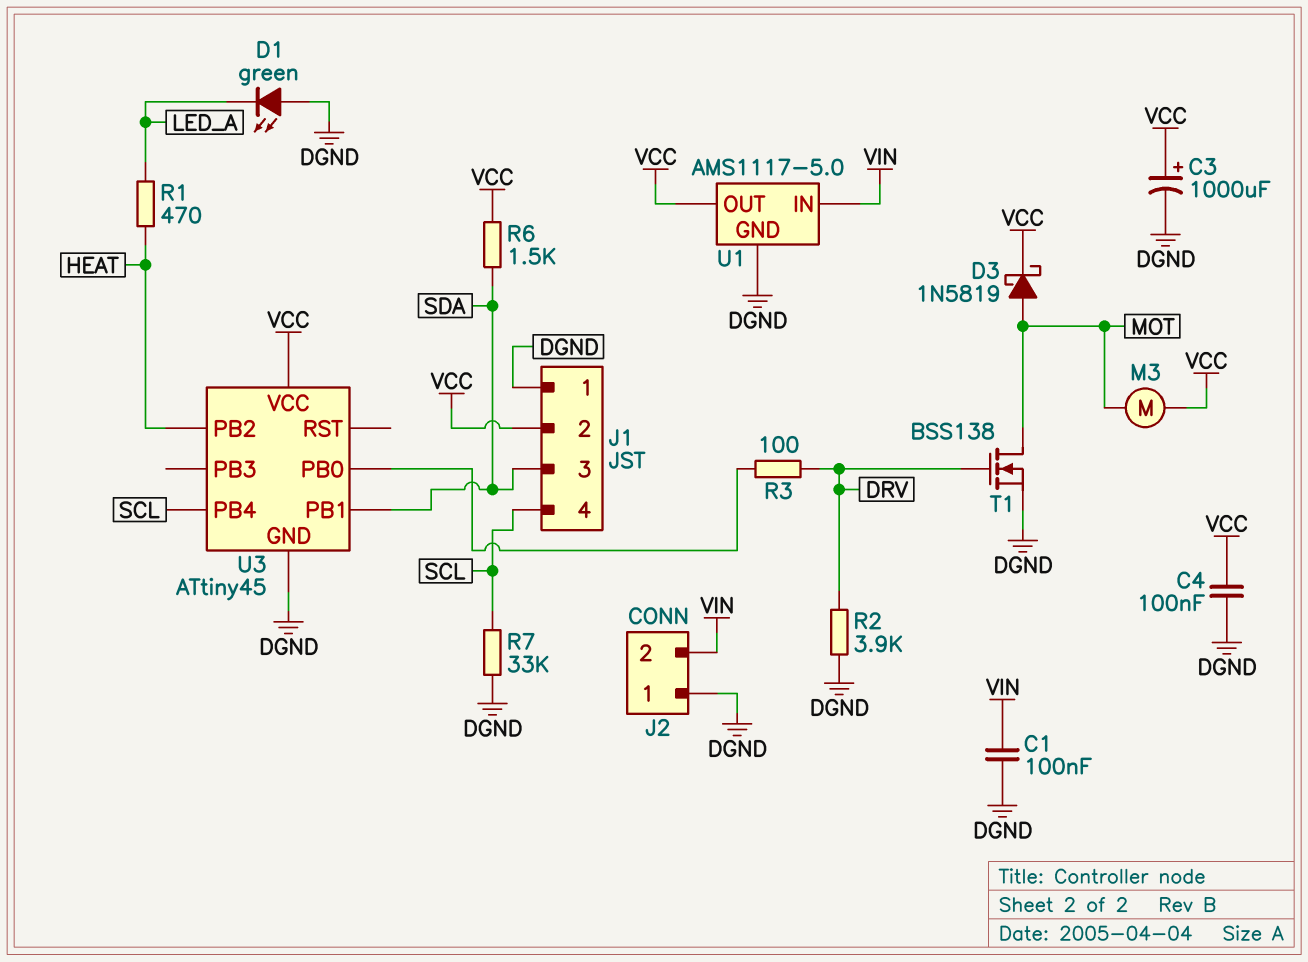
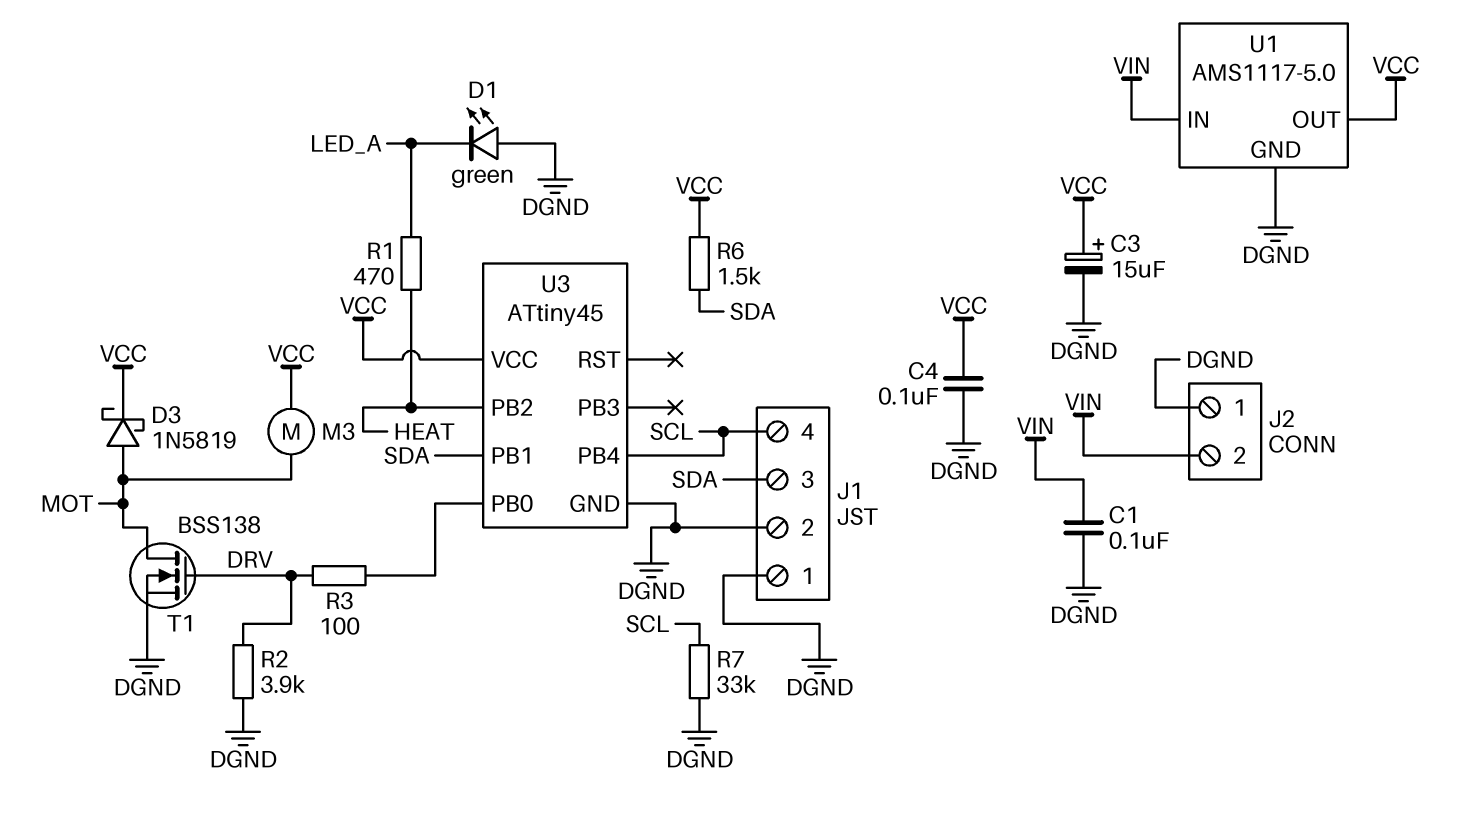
C3: 1000uF (plus VCC, minus DGND) -> 15uF (plus VCC, minus DGND)
J1 pin 2: VCC -> DGND

